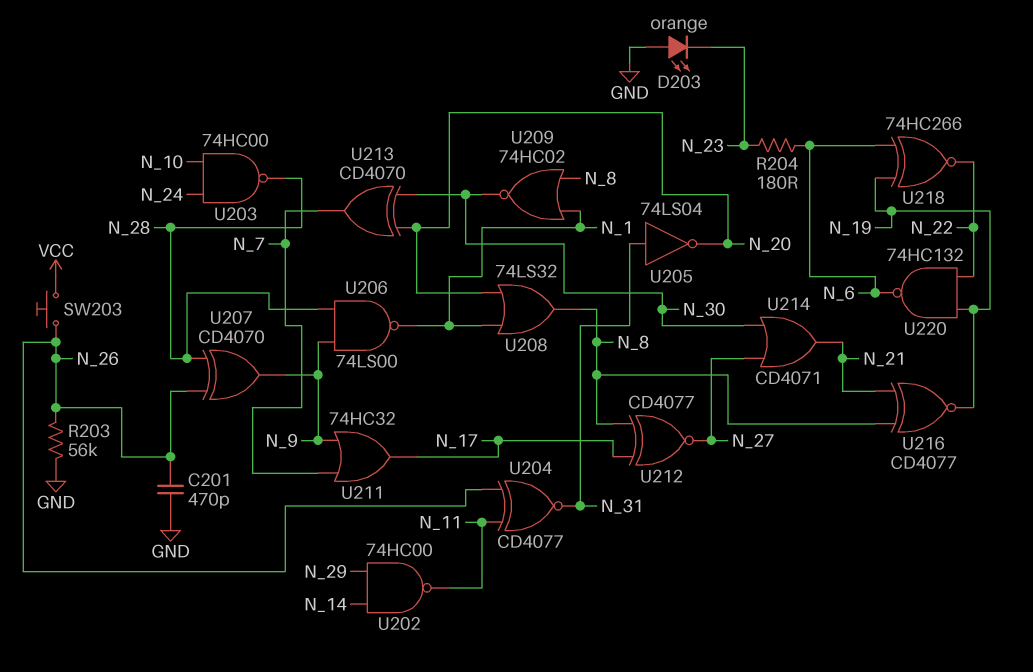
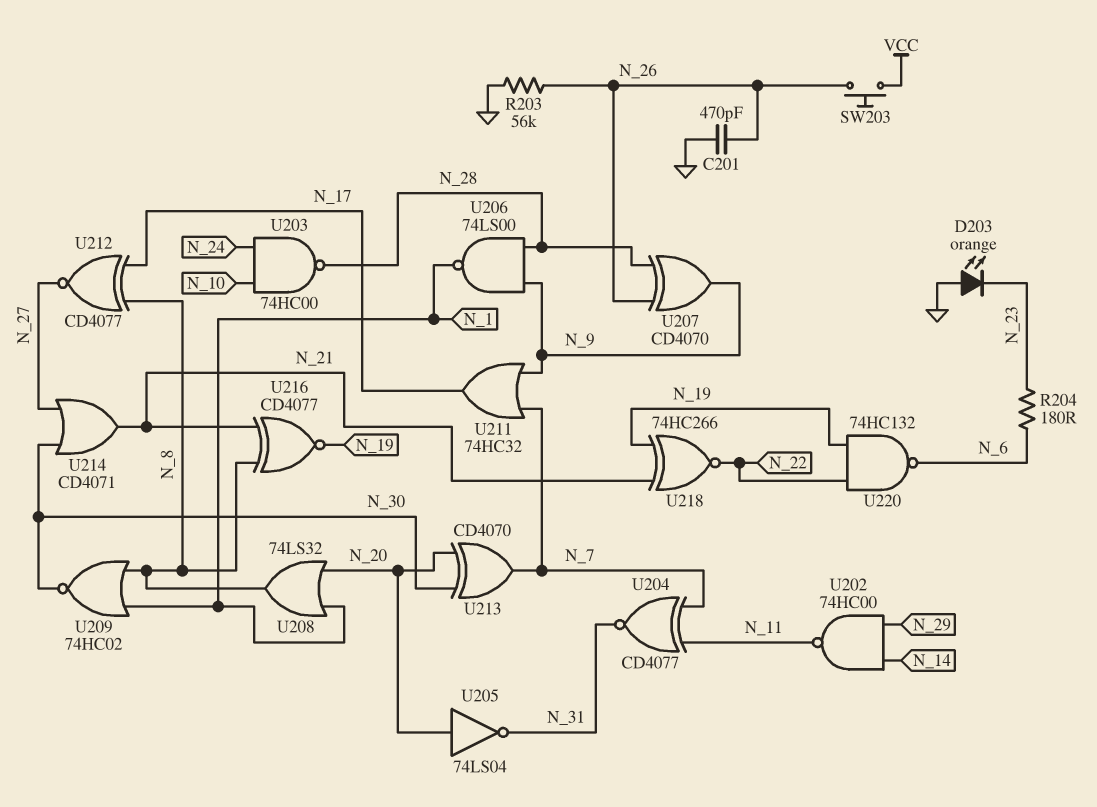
U204: XNOR CD4077 (in N_11, in N_26, out N_31) -> XNOR CD4077 (in N_7, in N_11, out N_31)
U205: NOT 74LS04 (in N_31, out N_20) -> NOT 74LS04 (in N_20, out N_31)
U218: XNOR 74HC266 (in N_6, in N_19, out N_22) -> XNOR 74HC266 (in N_19, in N_21, out N_22)

